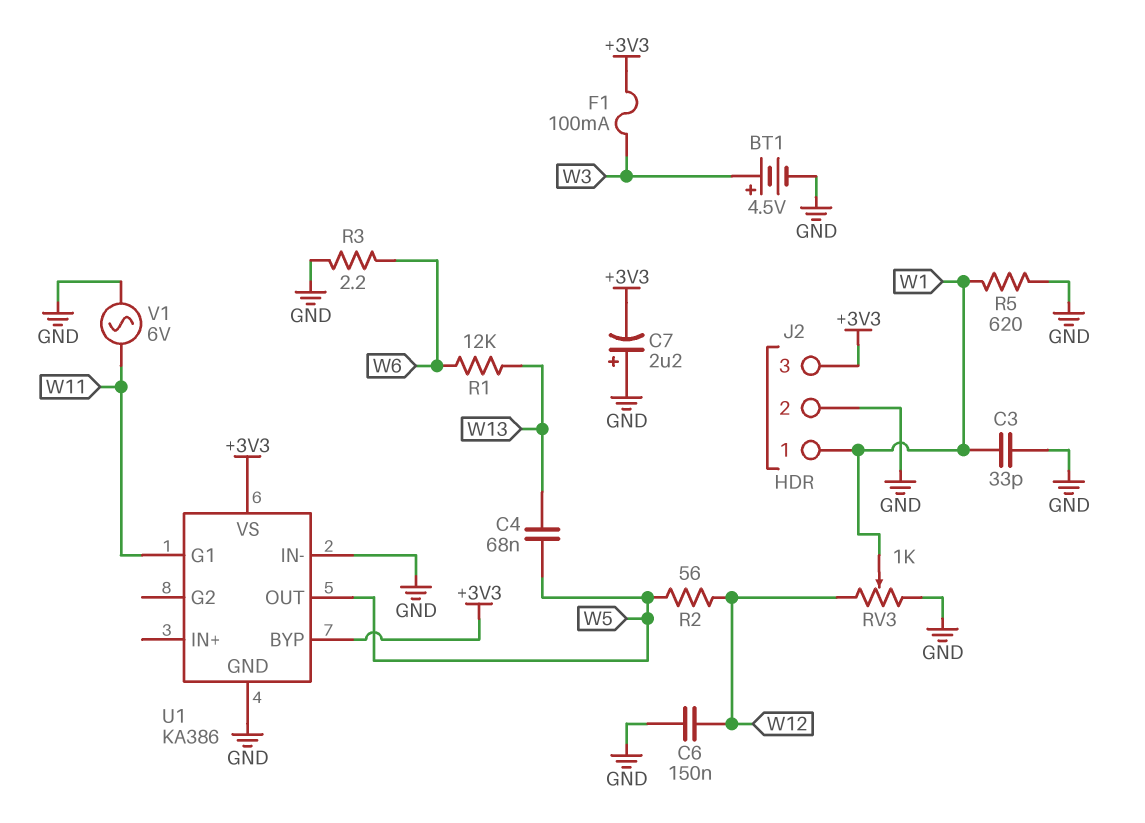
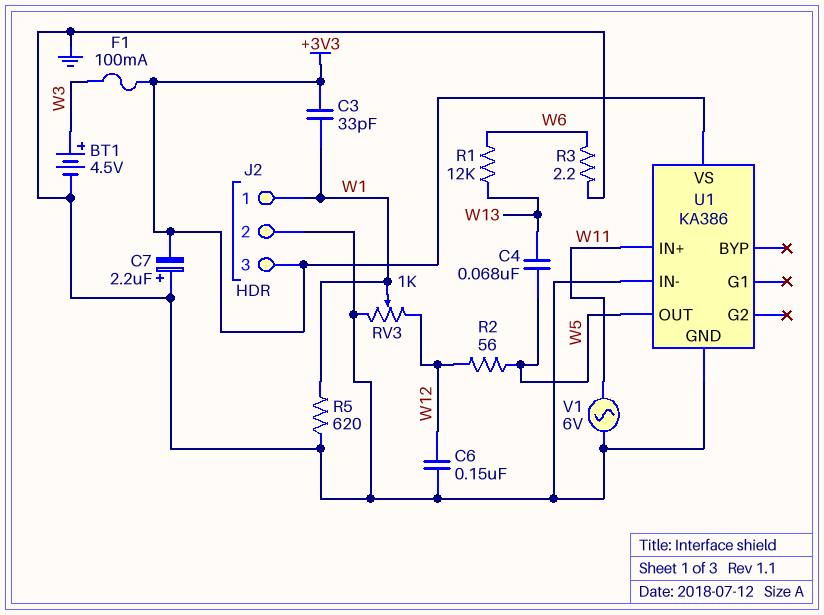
C3: 33pF (GND, W1) -> 33pF (+3V3, W1)
U1 pin BYP: +3V3 -> none
U1 pin G1: W11 -> none
U1 pin IN+: none -> W11

